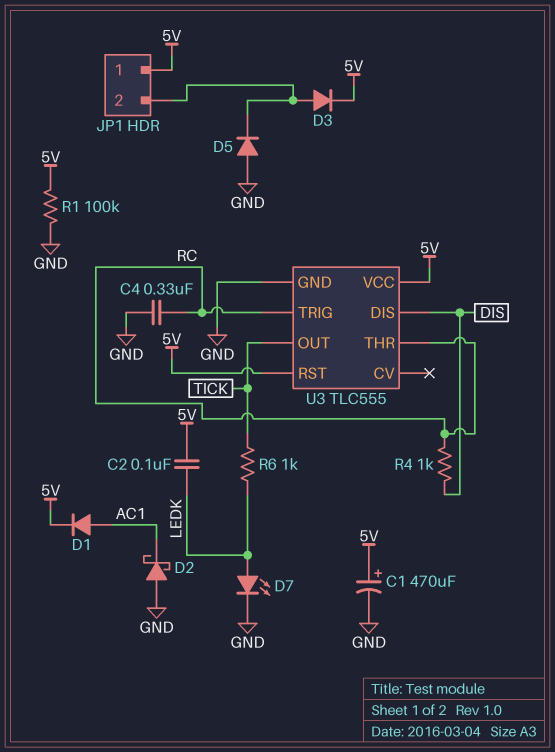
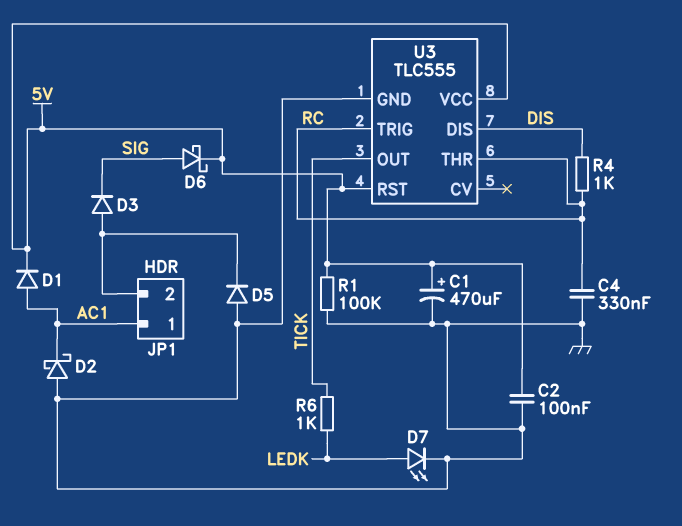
C2: 100nF (5V, LEDK) -> 100nF (5V, GND)
D3: diode (A JP1/2, K 5V) -> diode (A JP1/2, K SIG)
D6: none -> schottky (A SIG, K 5V)
JP1 pin 1: 5V -> AC1

